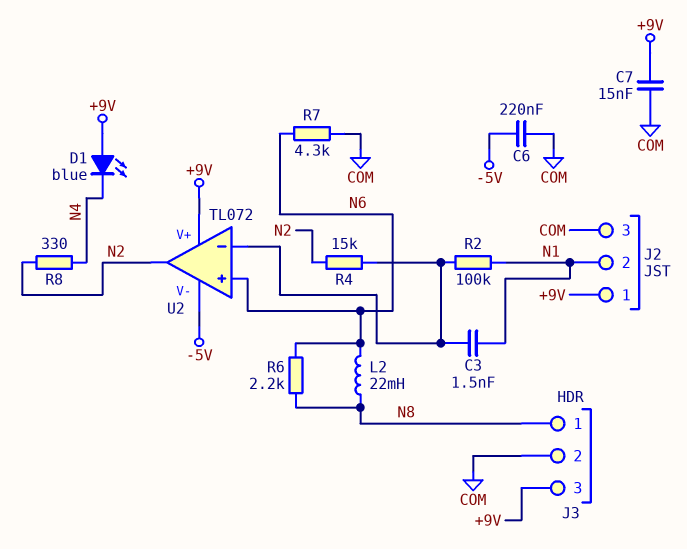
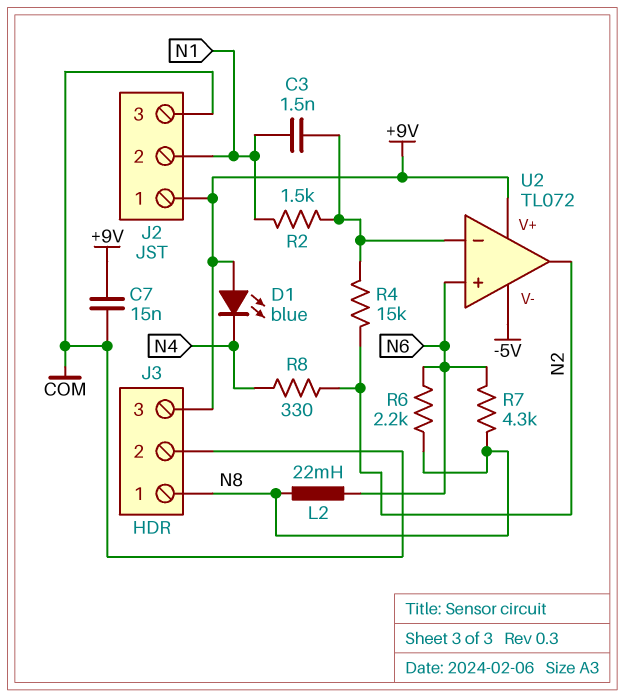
C6: 220nF (-5V, COM) -> none
R2: 100k (N1, U2/in-) -> 1.5k (N1, U2/in-)
R7: 4.3k (COM, N6) -> 4.3k (N6, N8)

